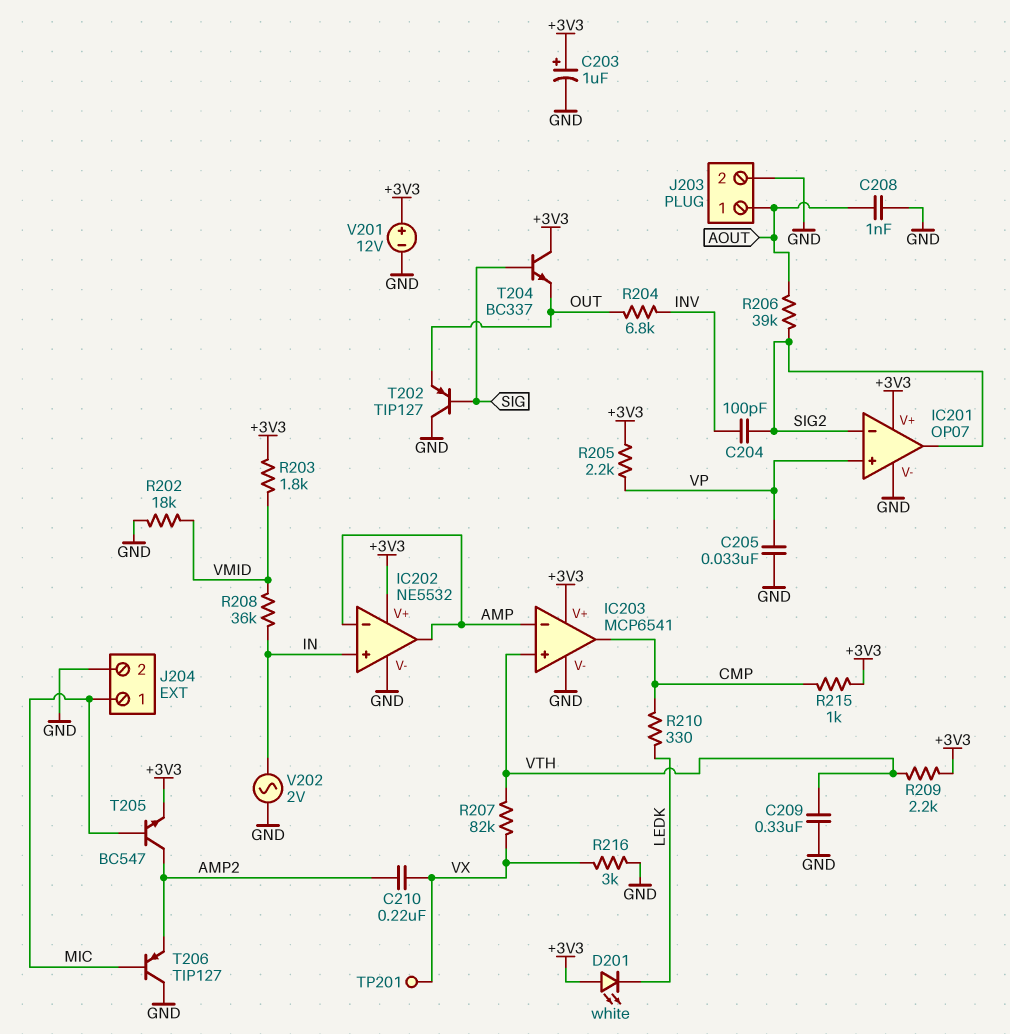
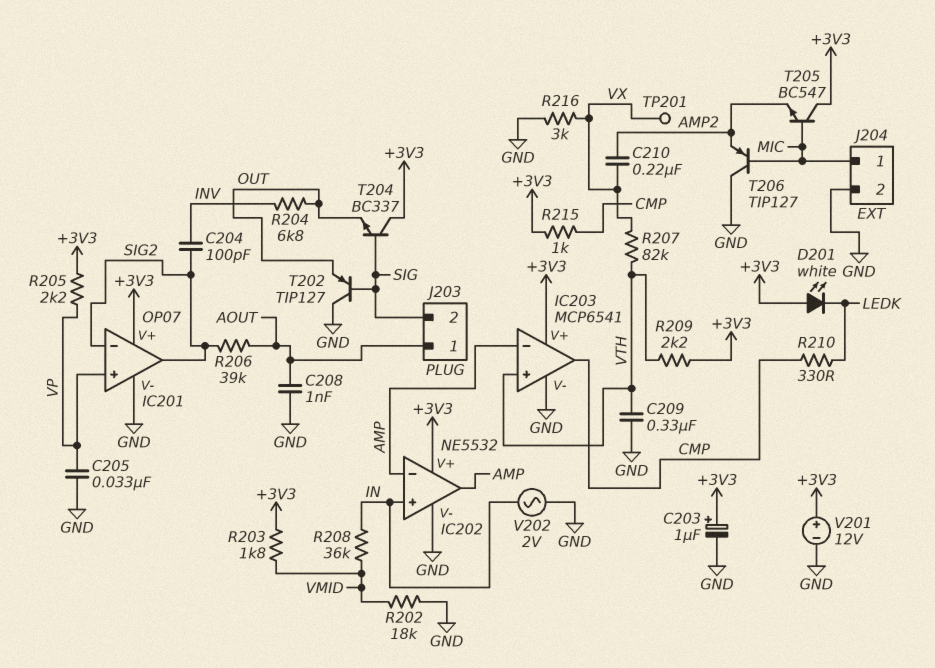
J203 pin 2: GND -> SIG
T205: NPN BC547 (B MIC, C AMP2, E +3V3) -> NPN BC547 (B MIC, C +3V3, E AMP2)

